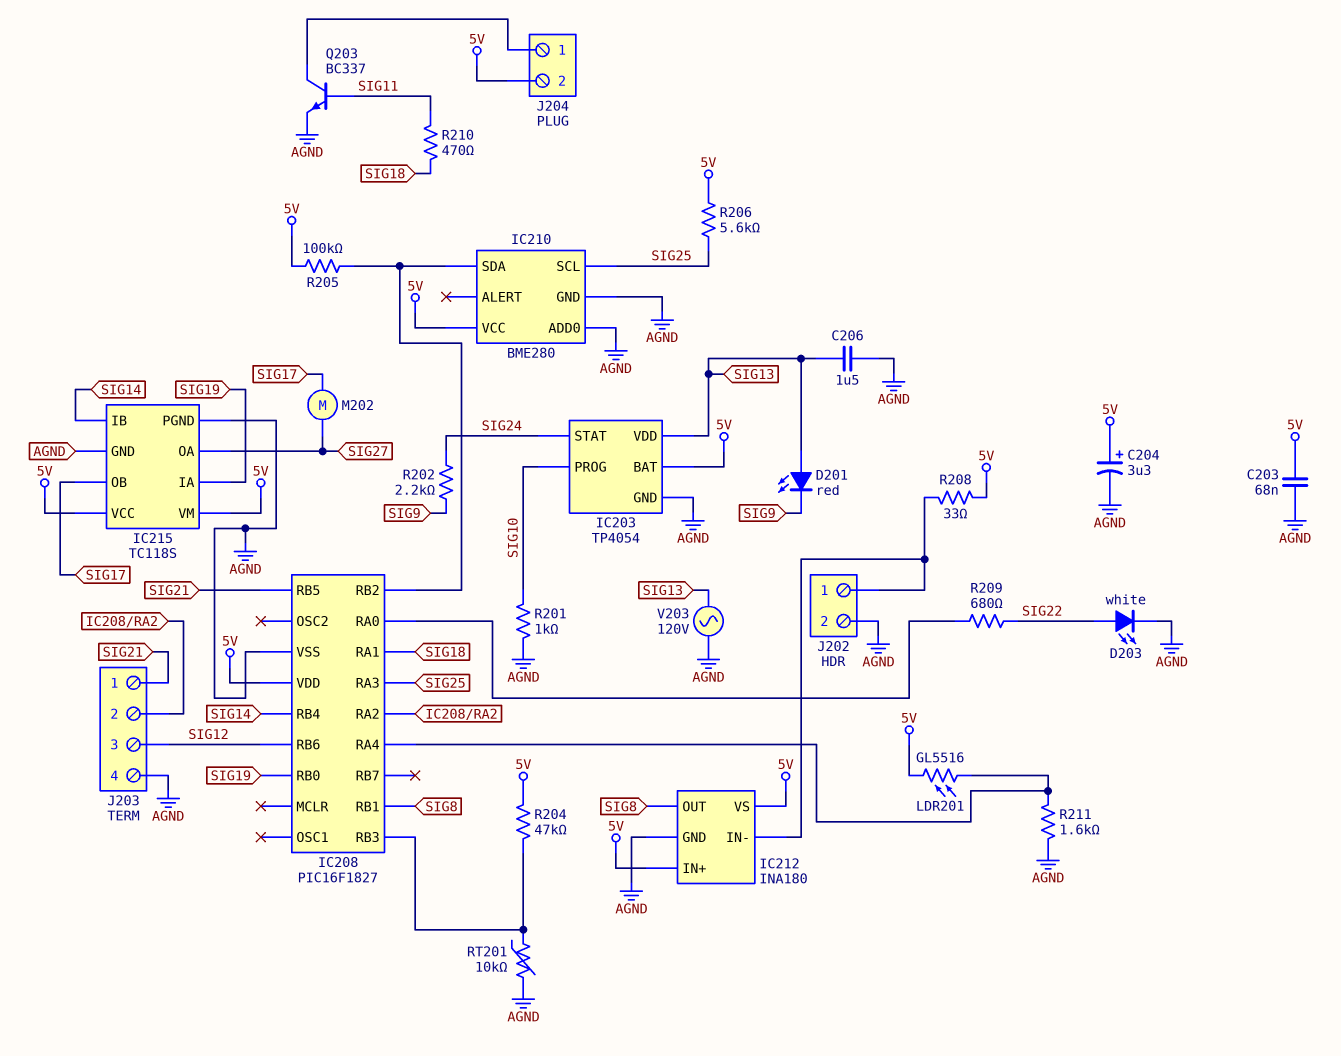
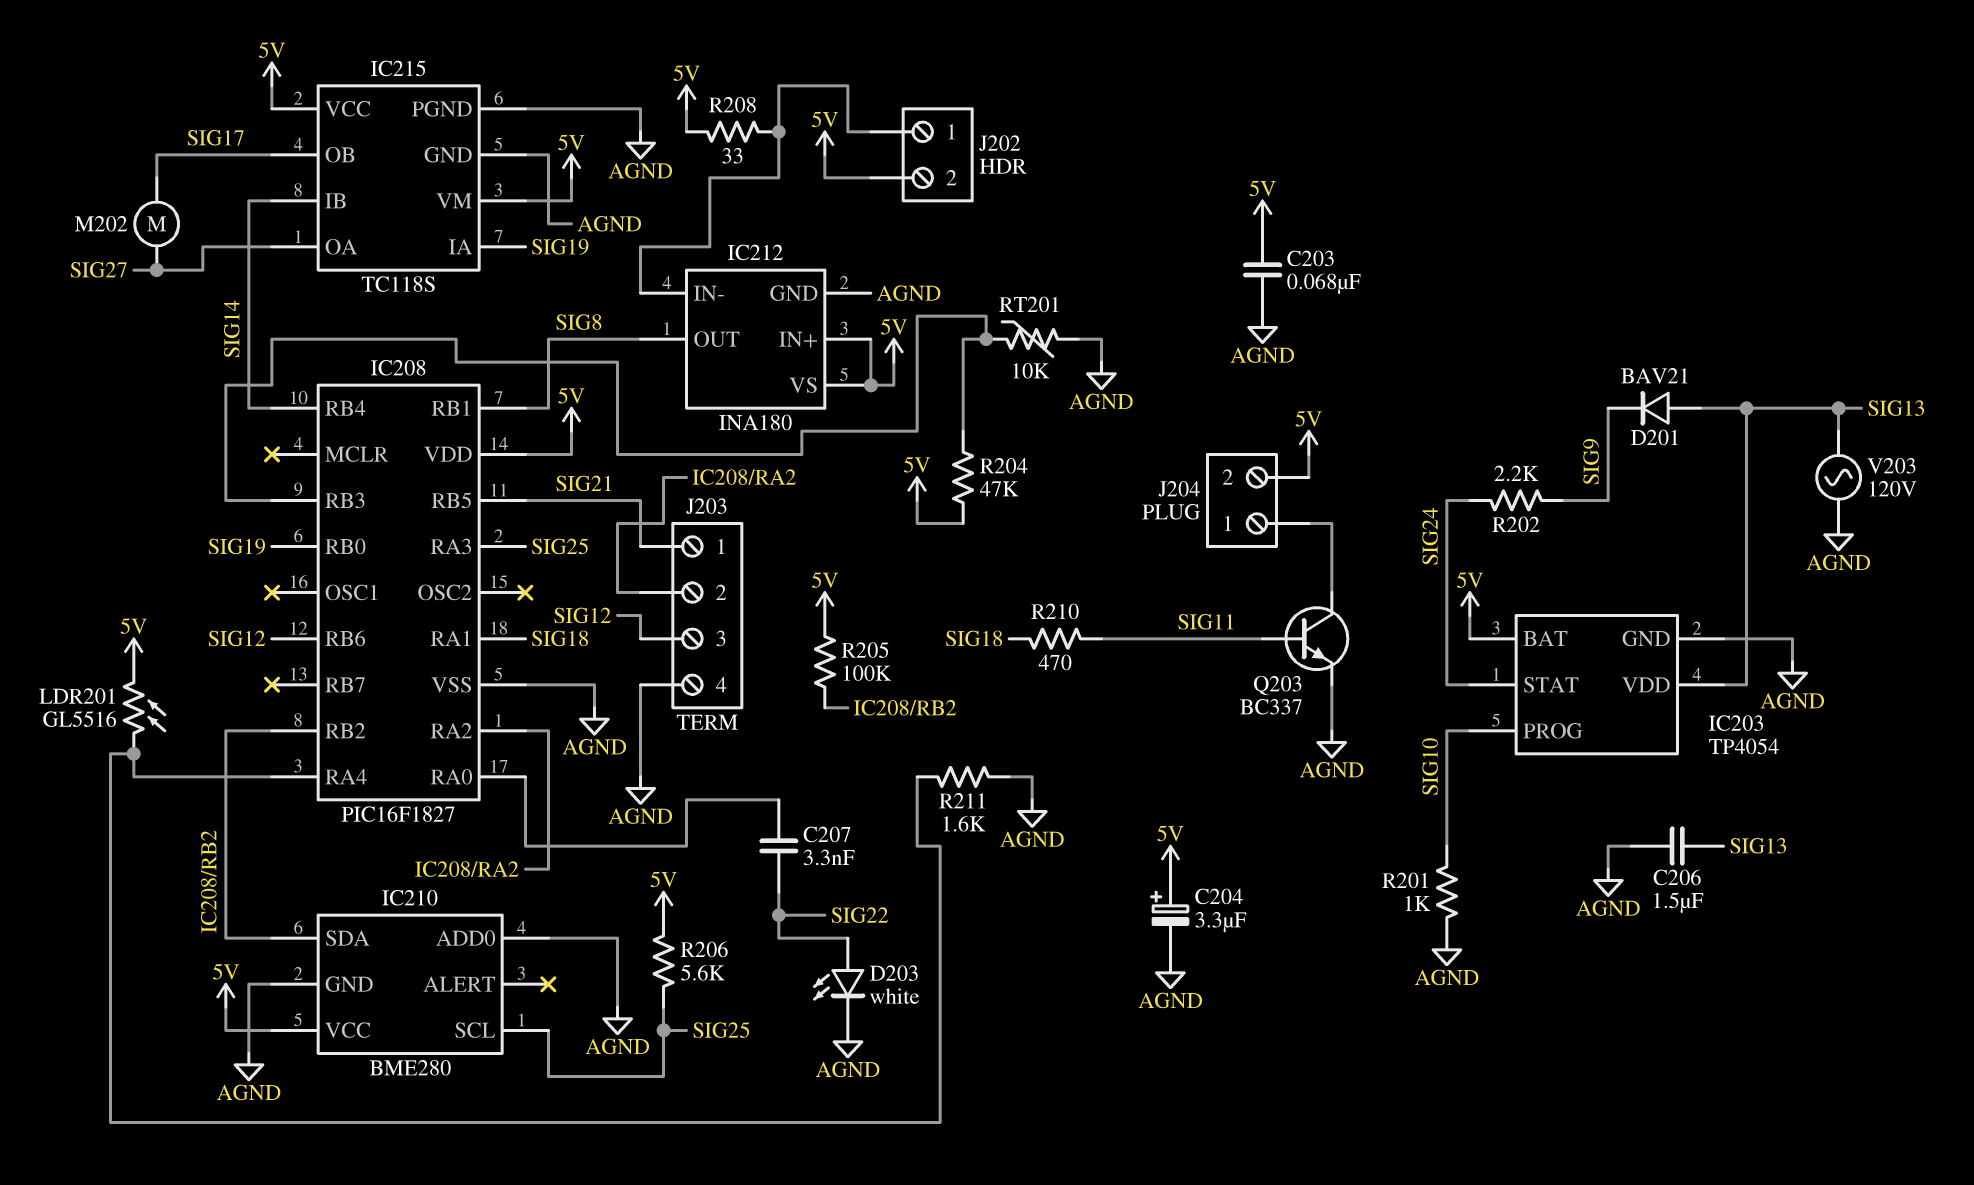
C207: none -> 3.3nF (IC208/RA0, SIG22)
D201: LED red (A SIG13, K SIG9) -> diode BAV21 (A SIG13, K SIG9)
J202 pin 2: AGND -> 5V
R209: 680 (IC208/RA0, SIG22) -> none

